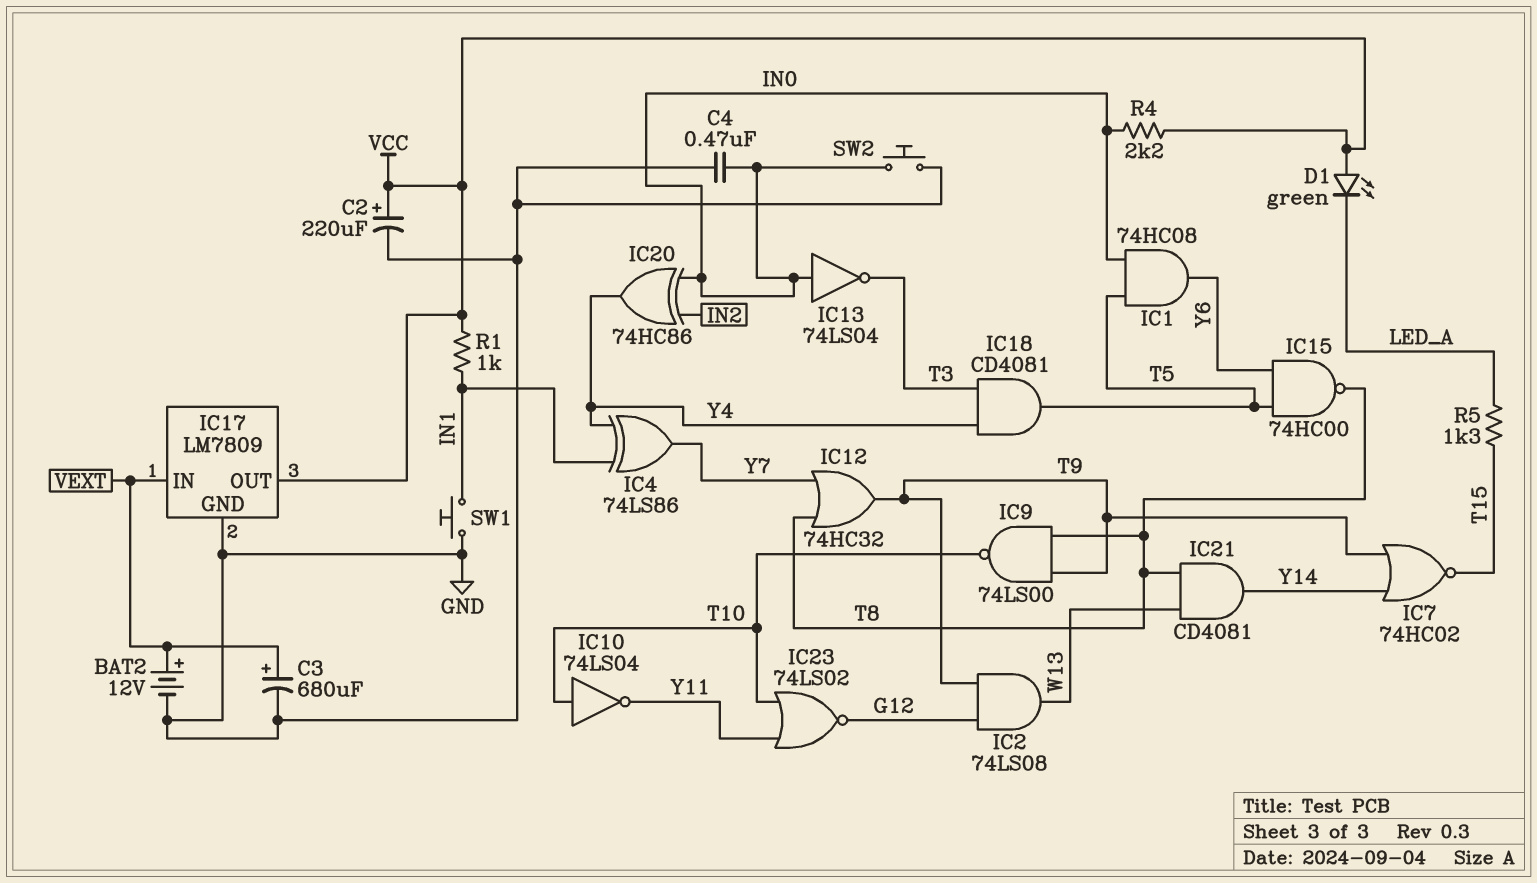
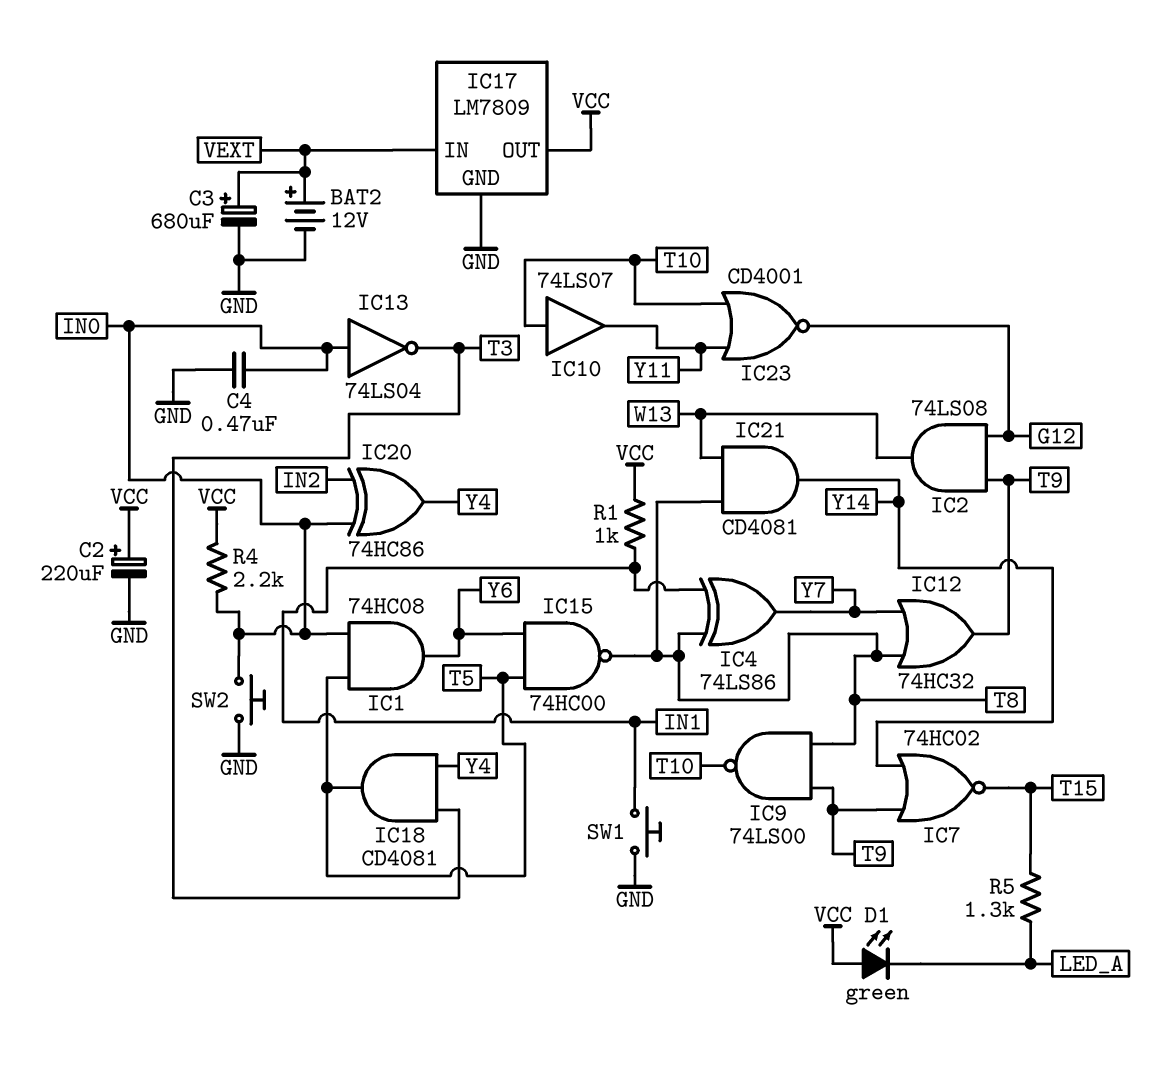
IC4: XOR 74LS86 (in IN1, in Y4, out Y7) -> XOR 74LS86 (in IN1, in T8, out Y7)
IC10: NOT 74LS04 (in T10, out Y11) -> buffer 74LS07 (in T10, out Y11)
IC23: NOR 74LS02 (in T10, in Y11, out G12) -> NOR CD4001 (in T10, in Y11, out G12)

